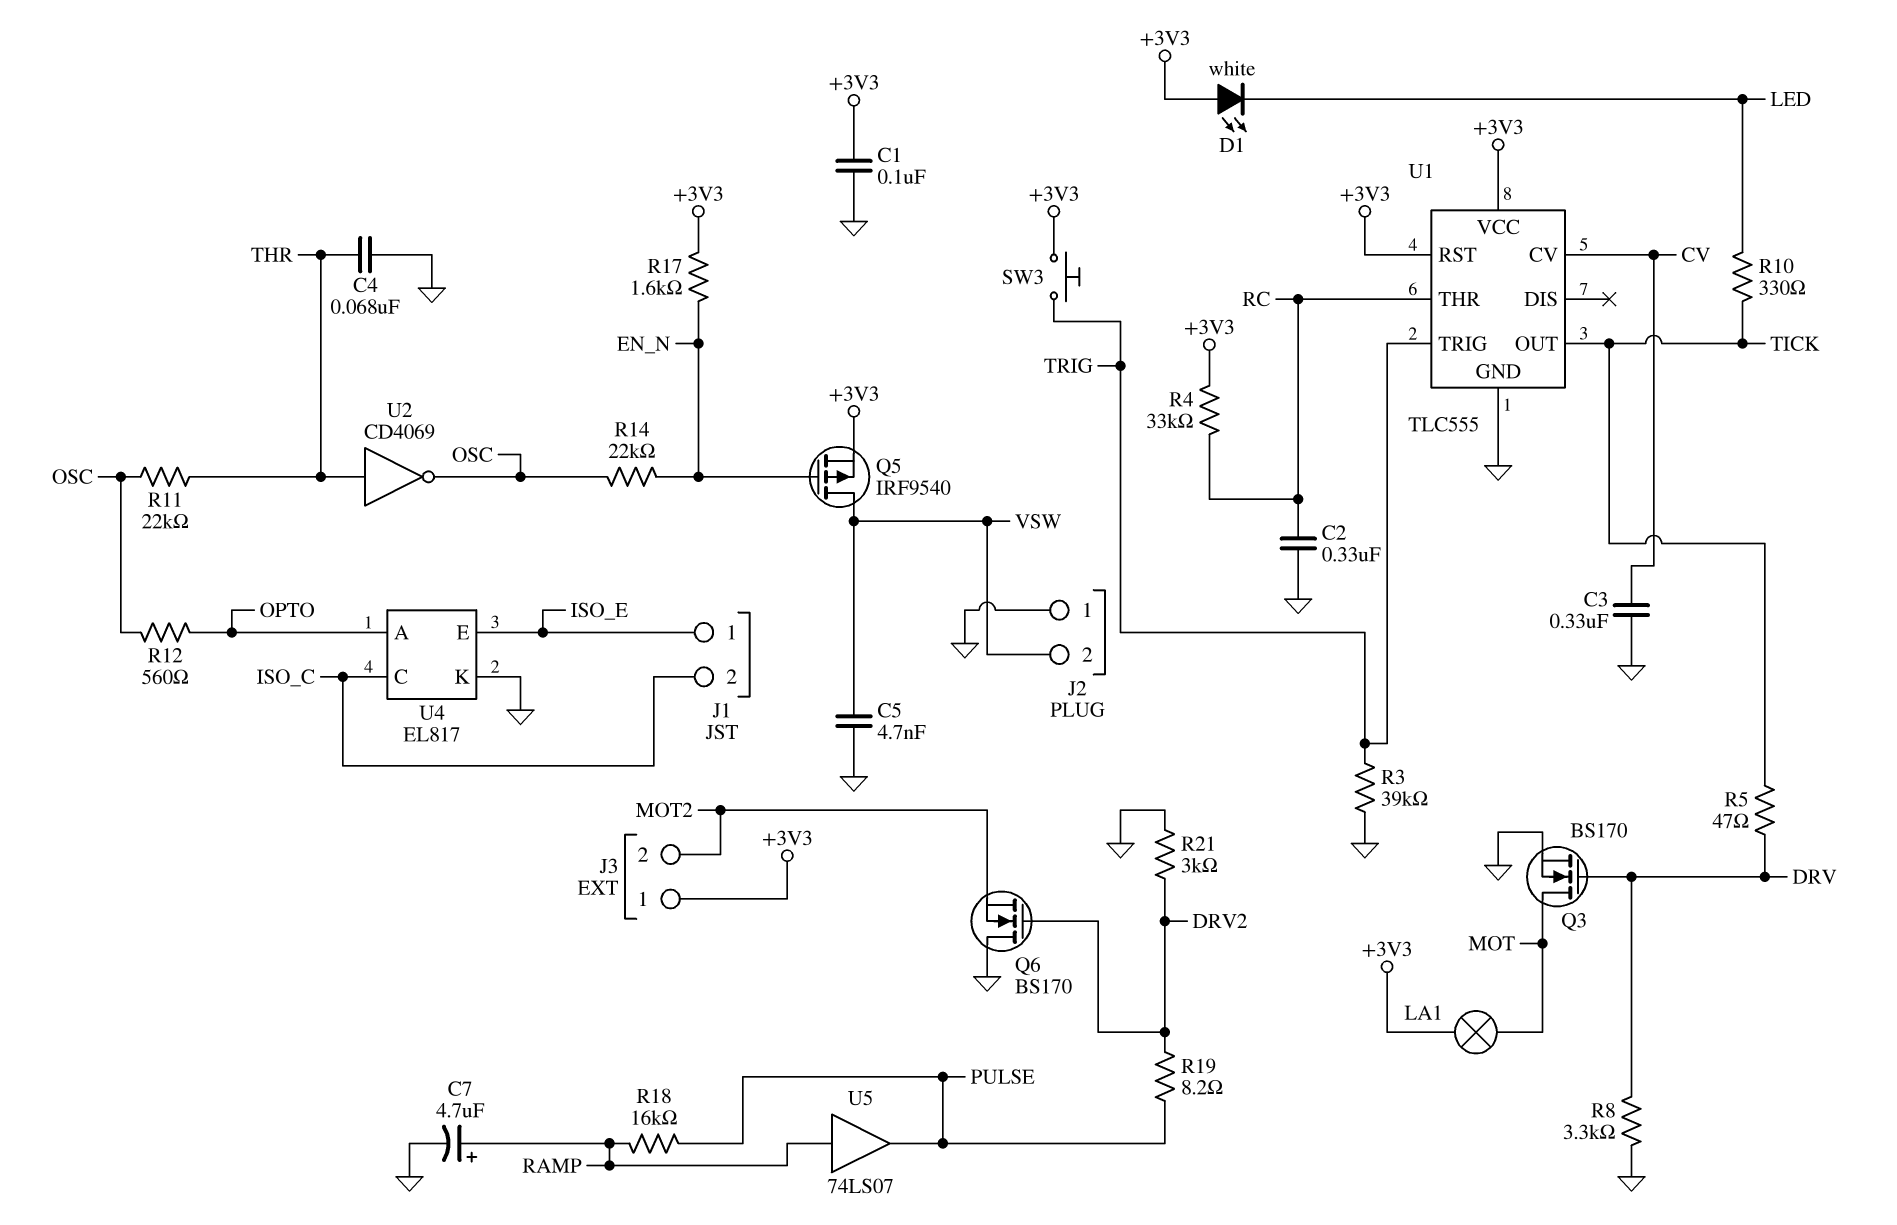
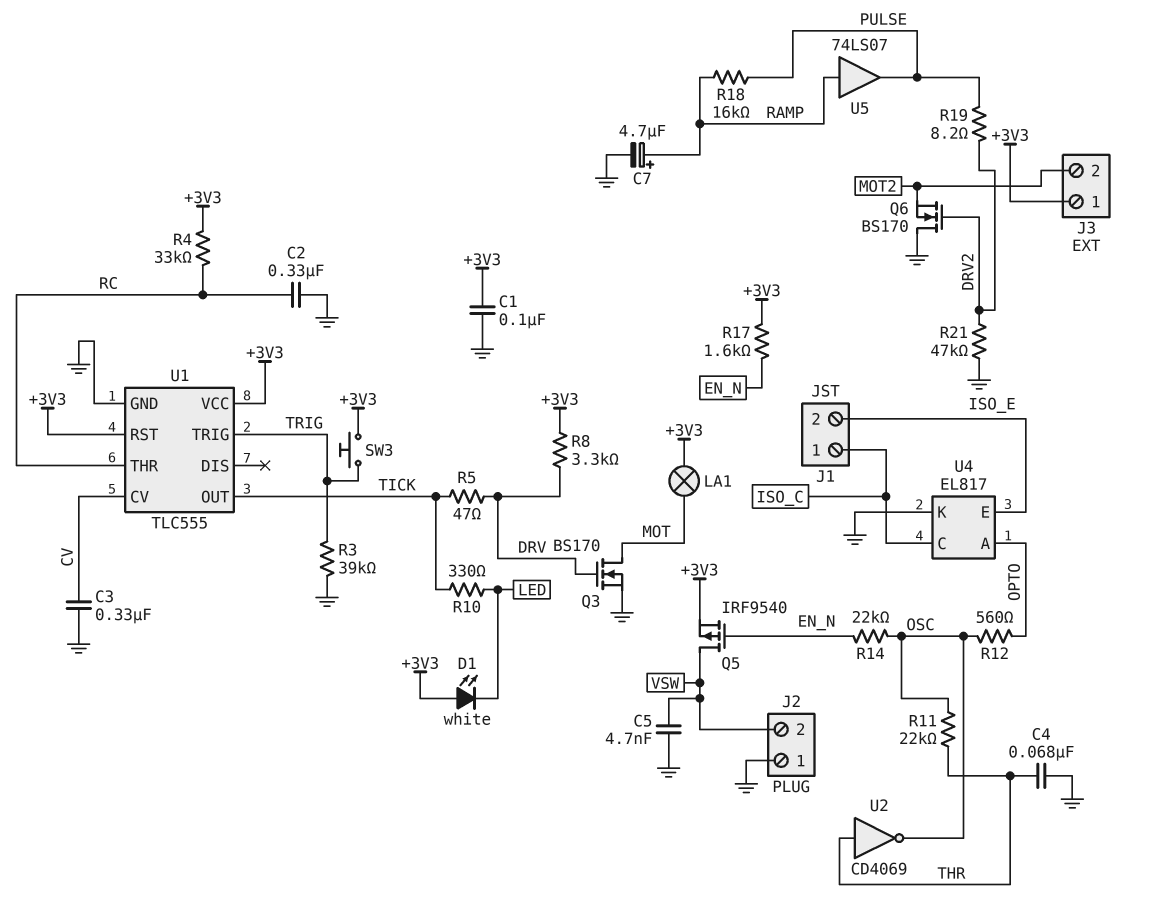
J1 pin 1: ISO_E -> ISO_C
J1 pin 2: ISO_C -> ISO_E
R8: 3.3k (DRV, GND) -> 3.3k (+3V3, DRV)
R21: 3k (DRV2, GND) -> 47k (DRV2, GND)

